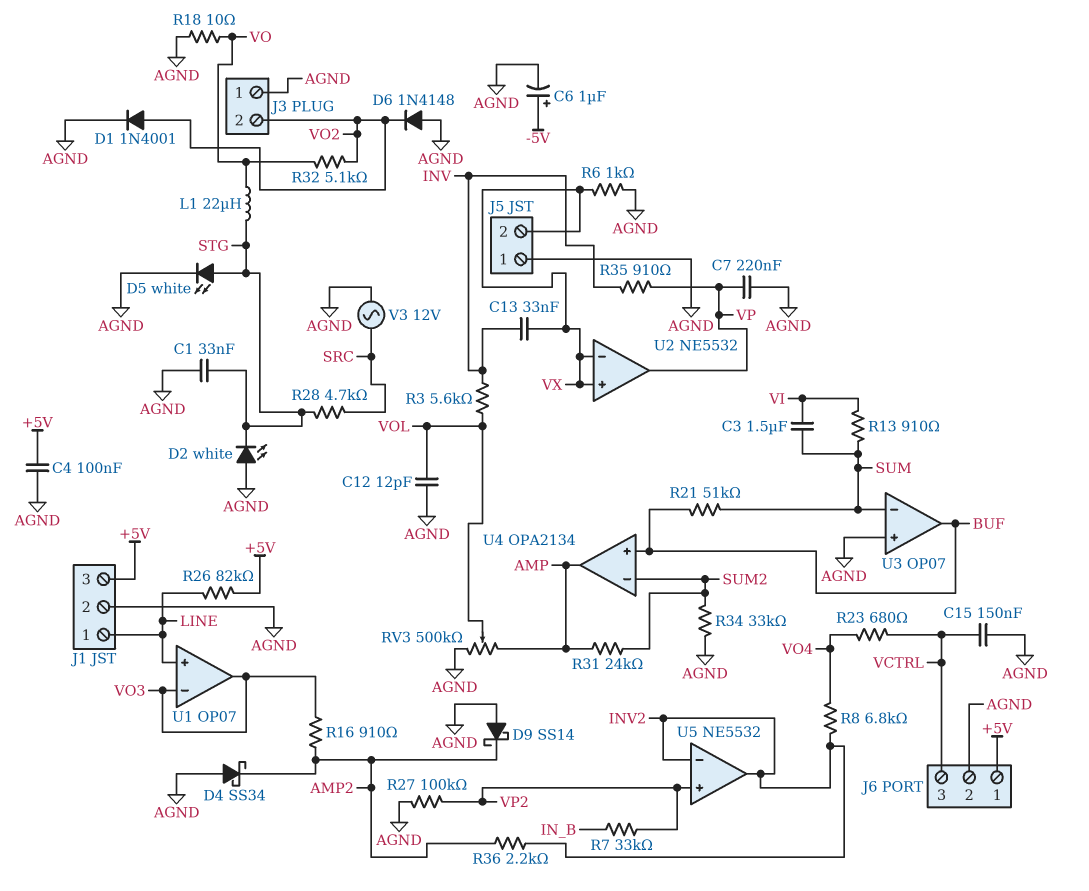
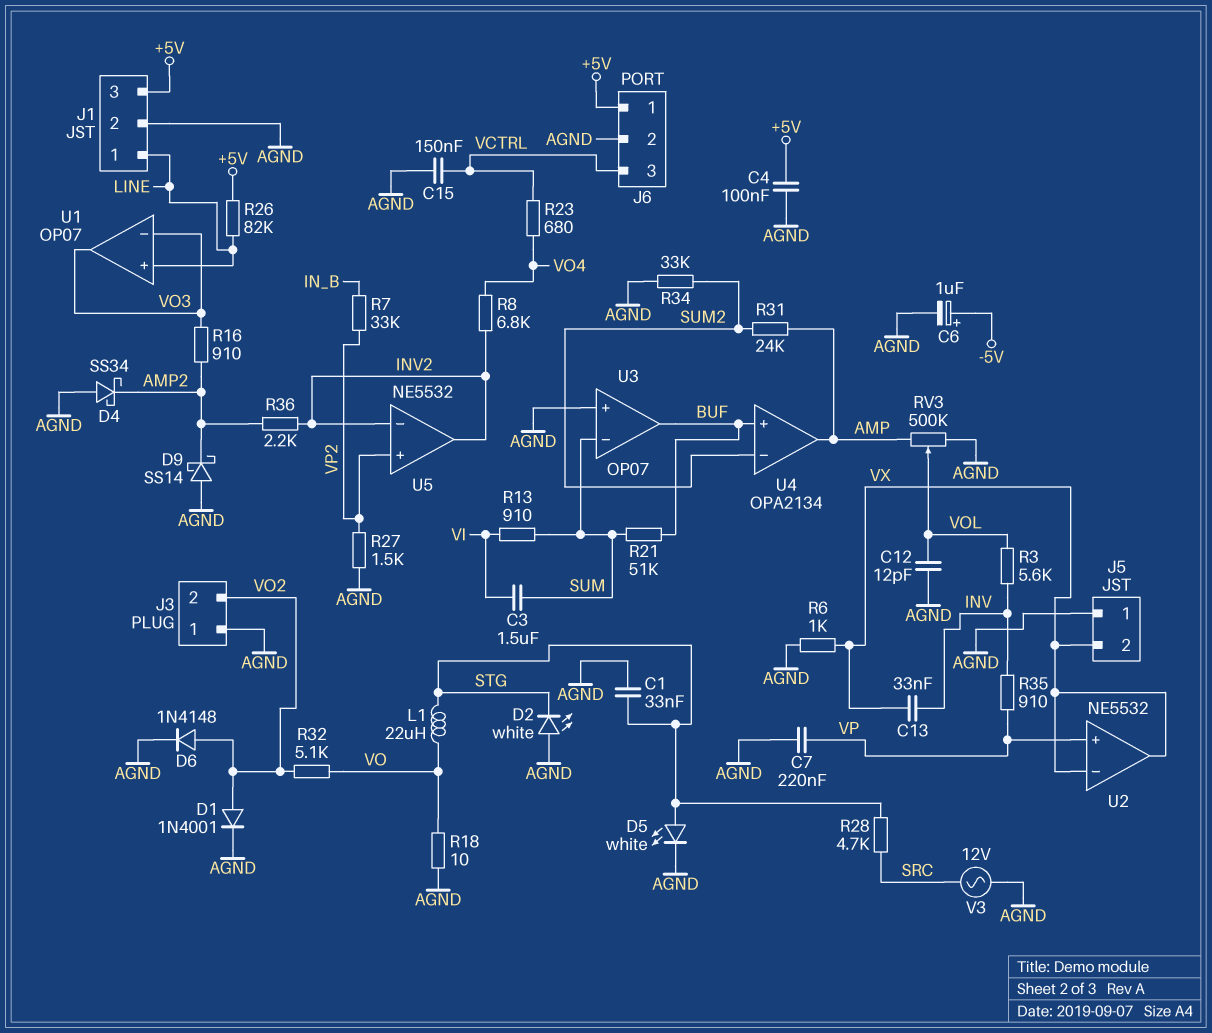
D6: diode 1N4148 (A AGND, K VO2) -> diode 1N4148 (A VO2, K AGND)
R27: 100k (AGND, VP2) -> 1.5k (AGND, VP2)
U2 pin in+: VX -> VP
U2 pin out: VP -> VX

